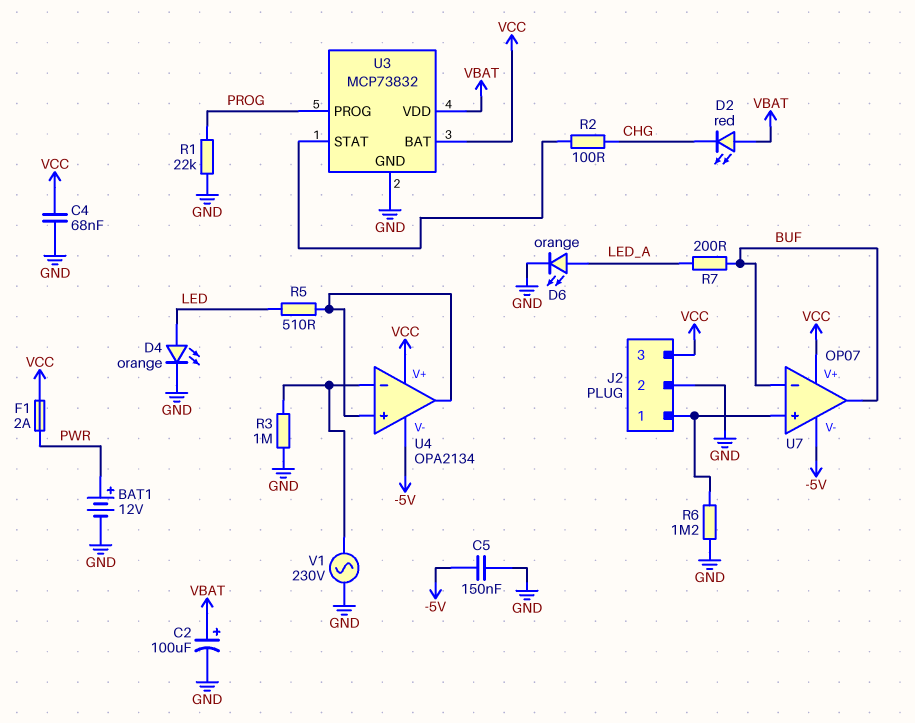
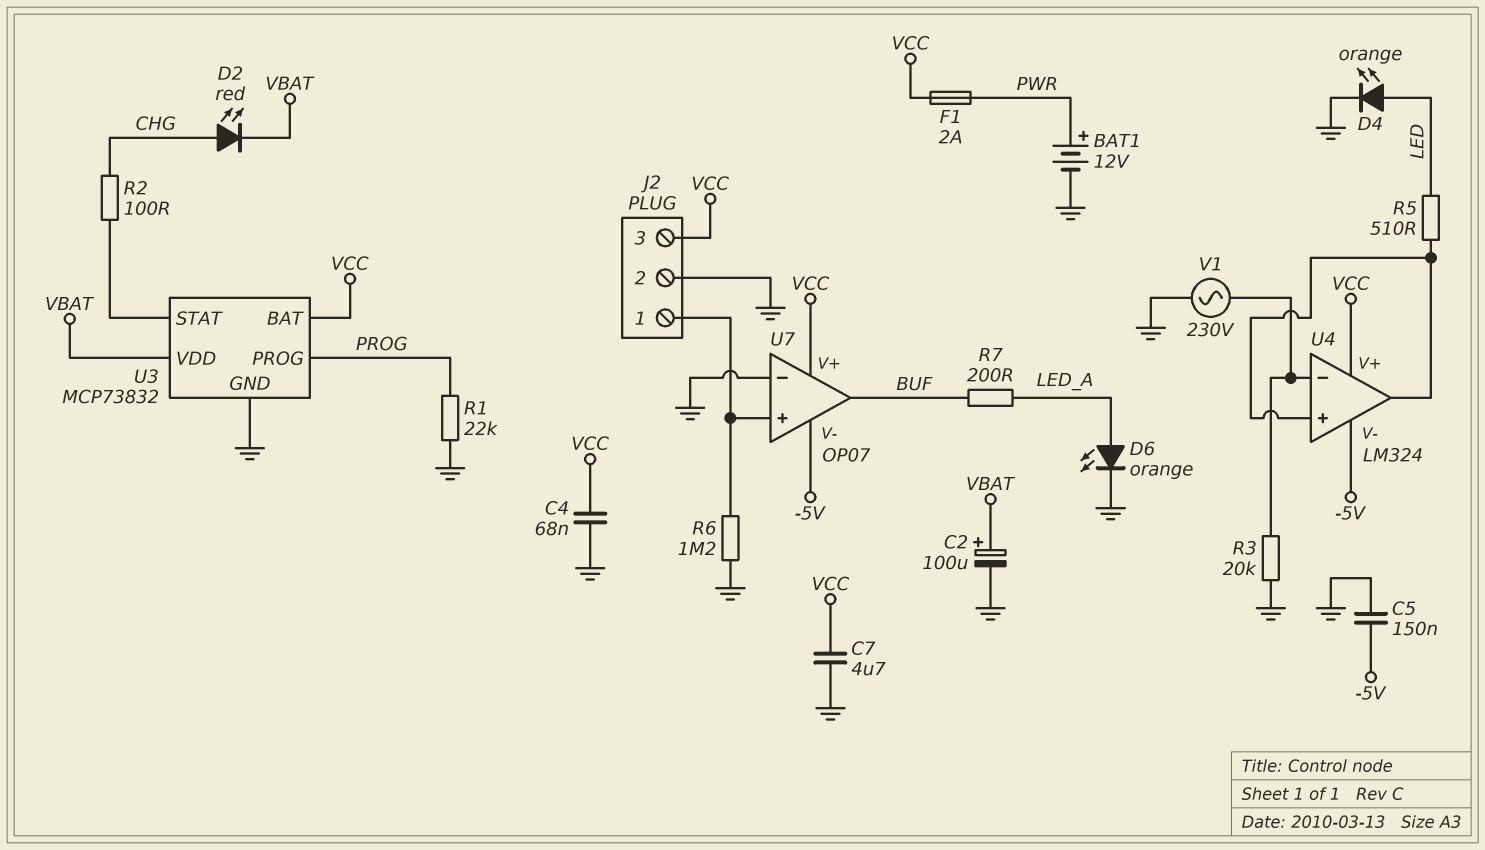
C7: none -> 4.7uF (GND, VCC)
D2: LED red (A VBAT, K CHG) -> LED red (A CHG, K VBAT)
R3: 1M (GND, U4/in-) -> 20k (GND, U4/in-)
U4: OPA2134 -> LM324
U7 pin in-: BUF -> GND

